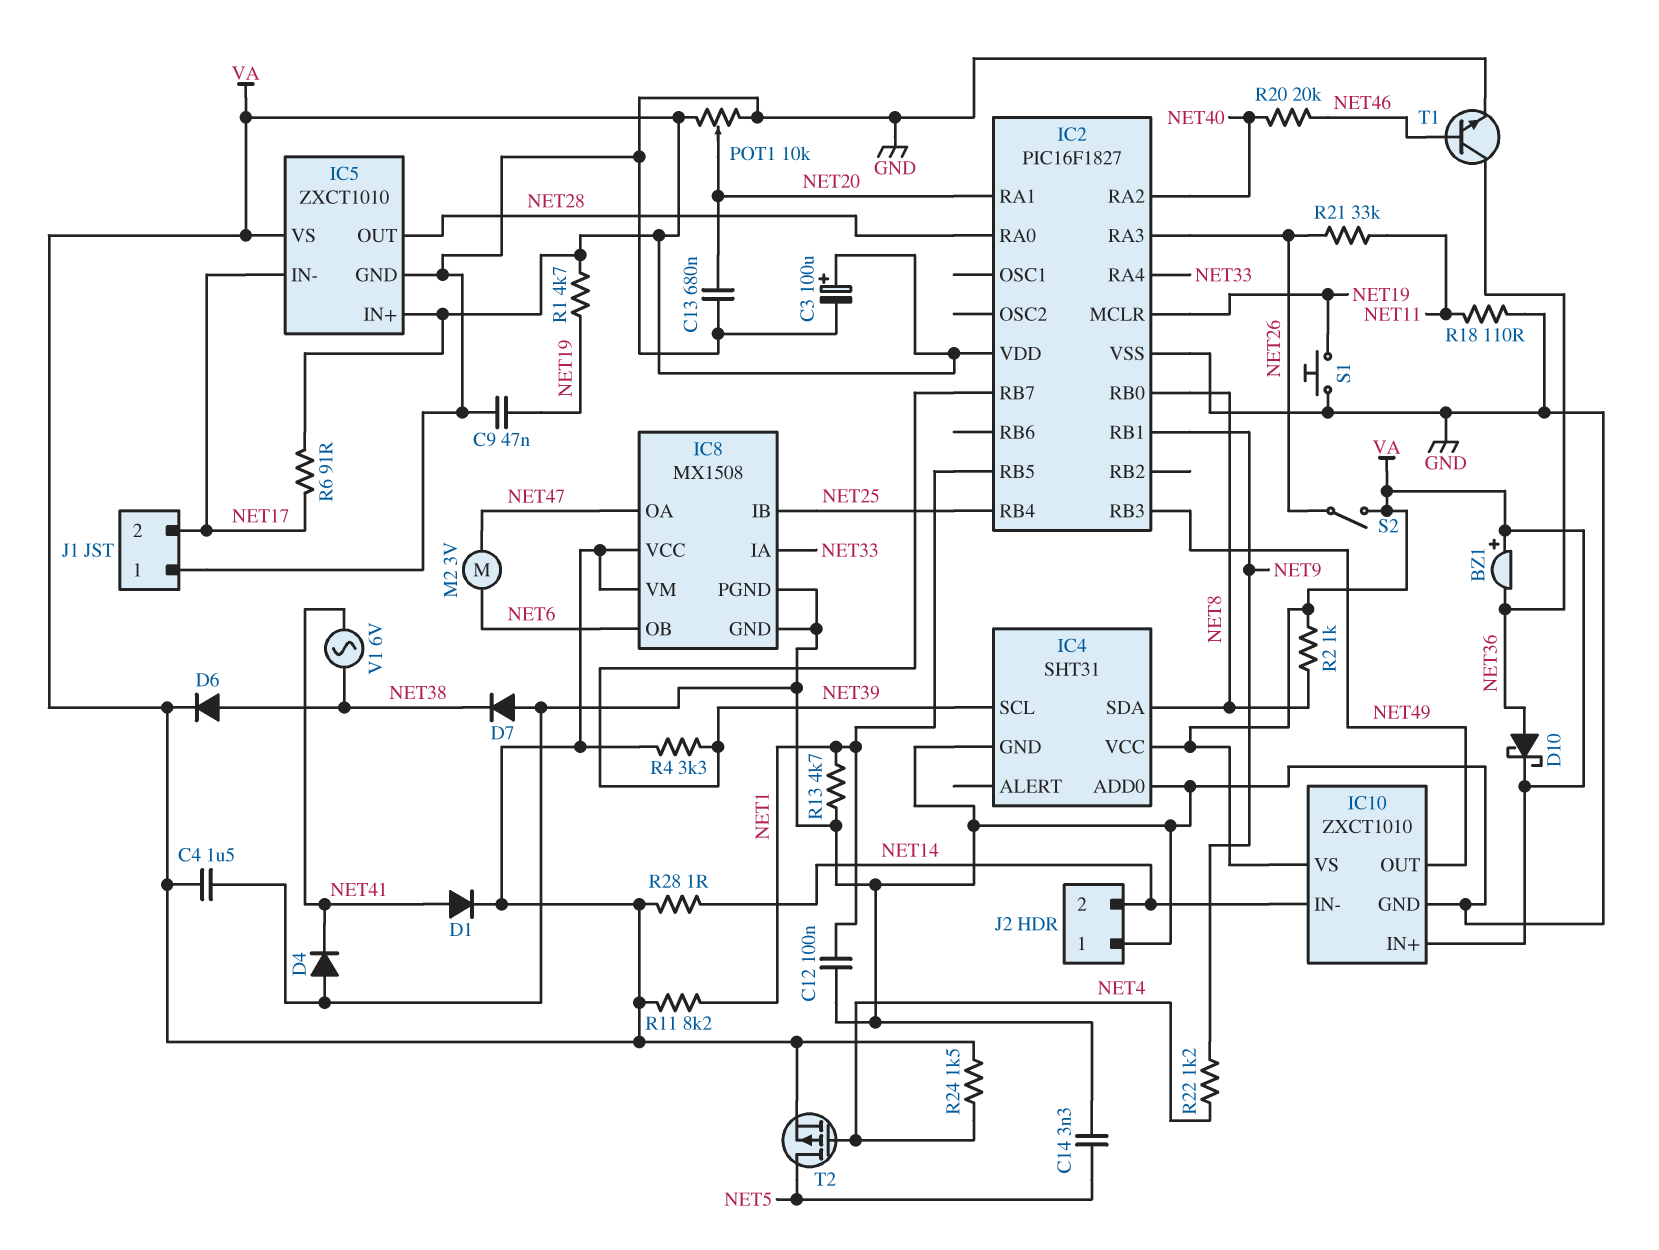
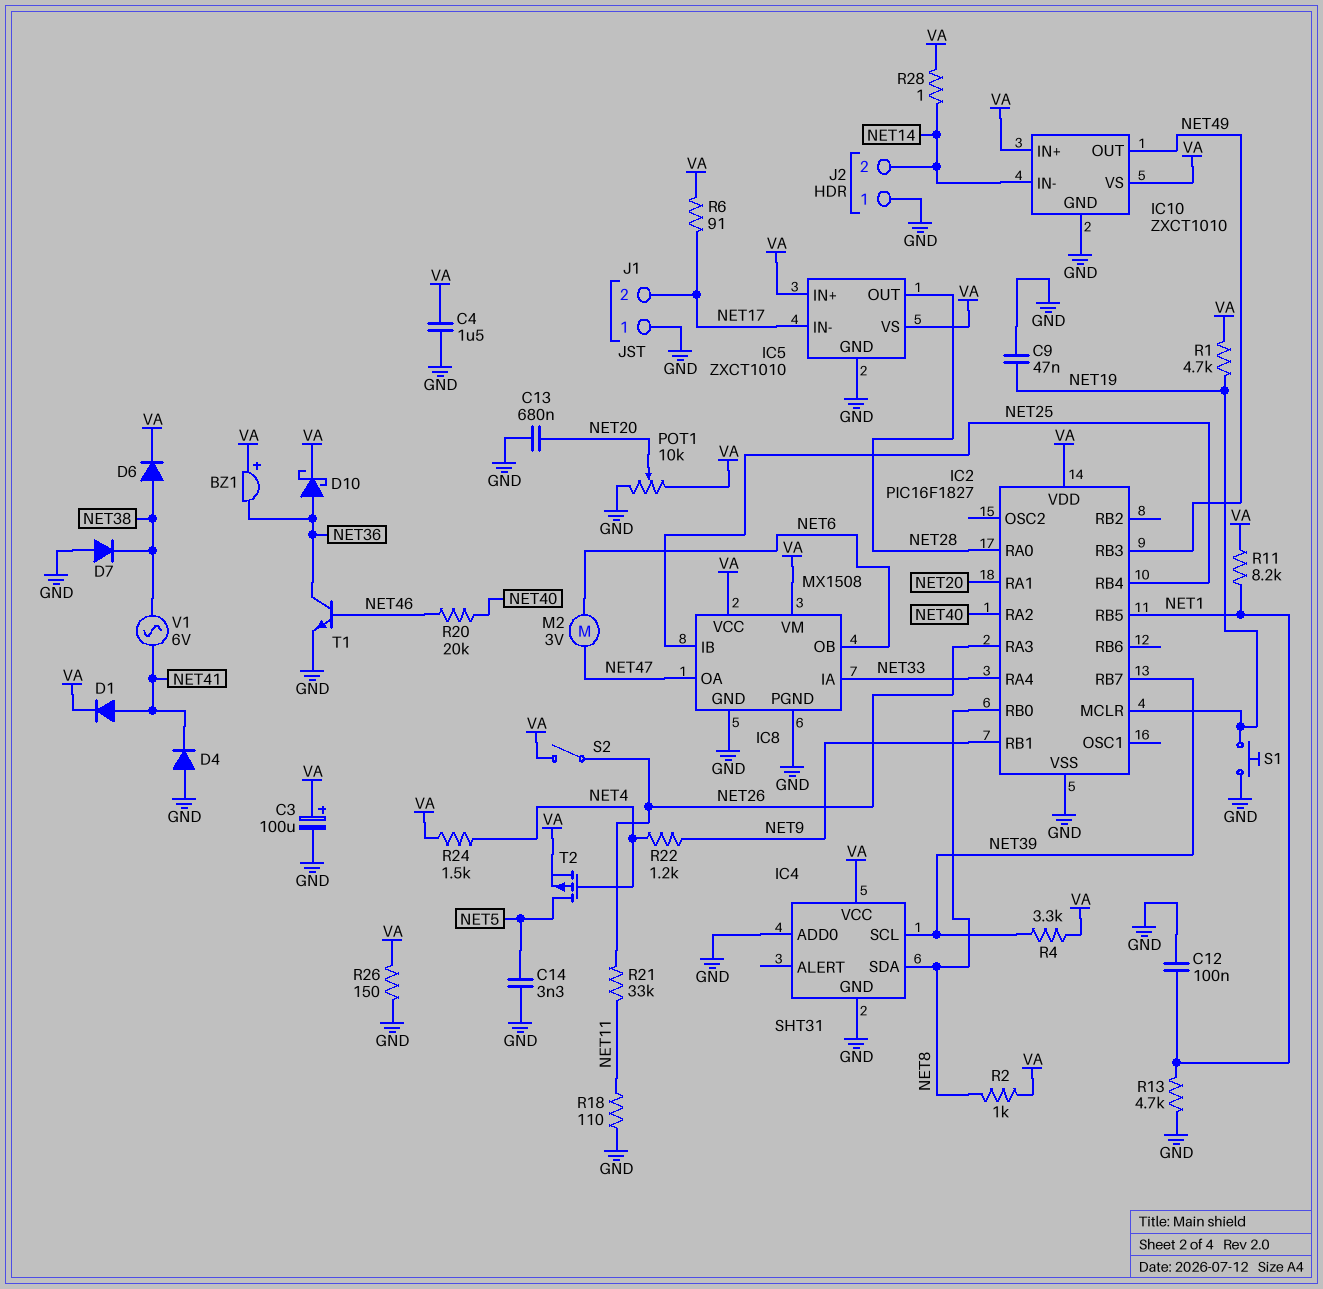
R26: none -> 150 (GND, VA)

